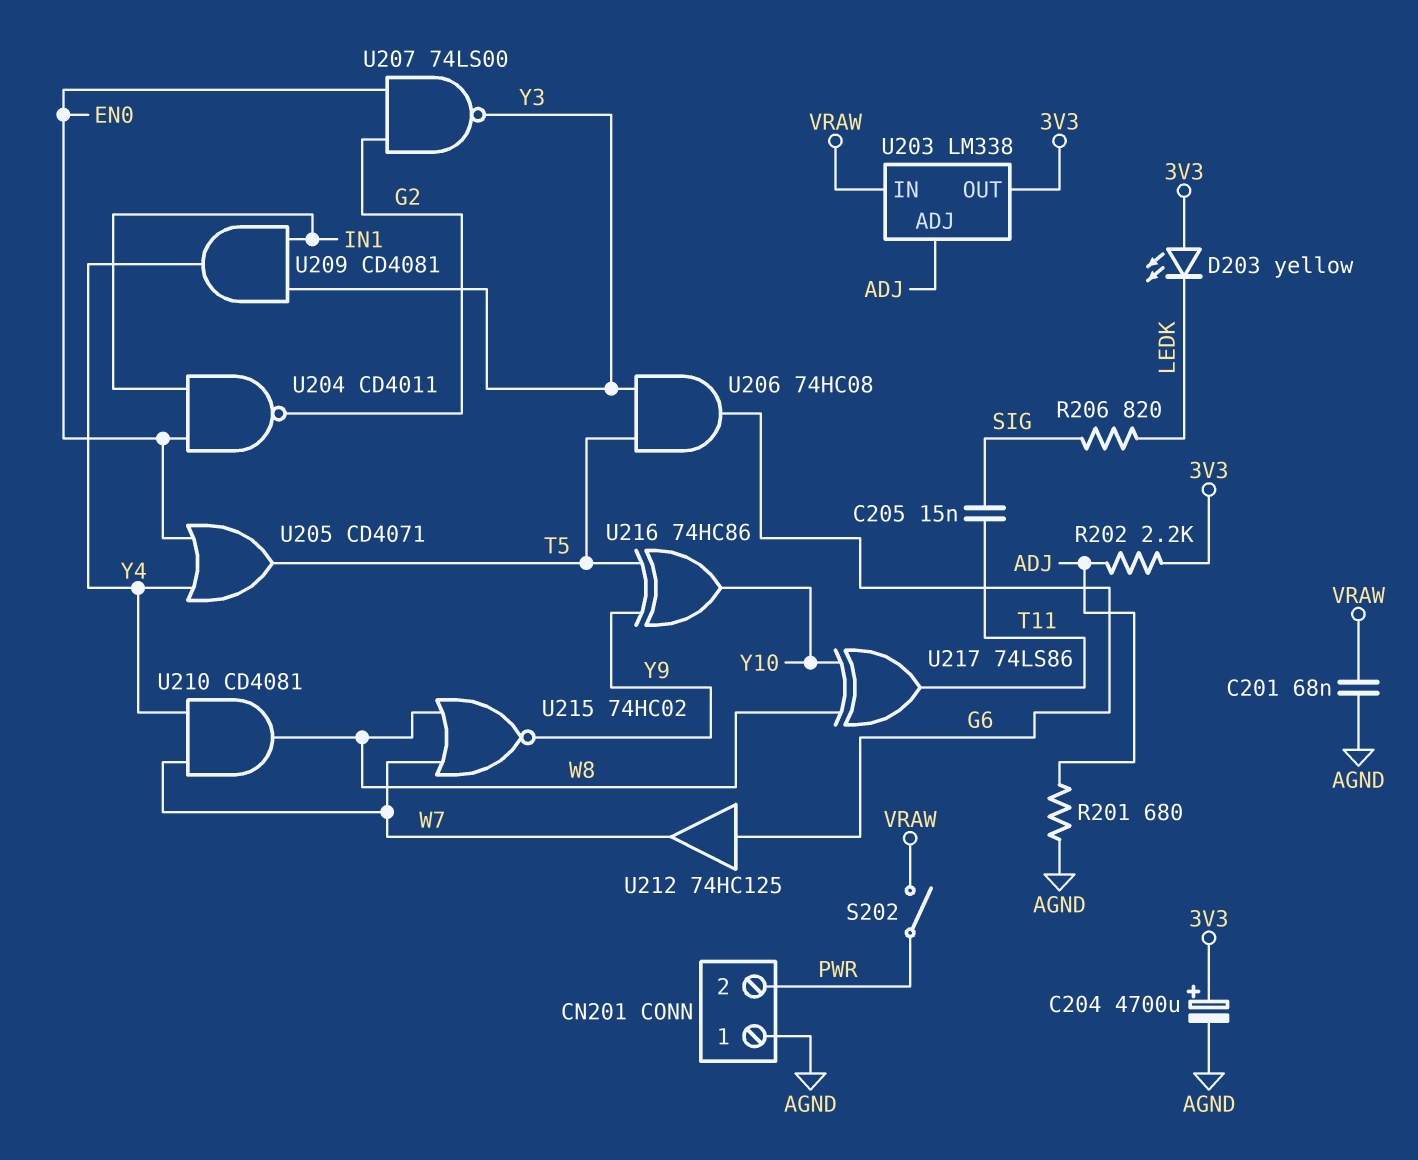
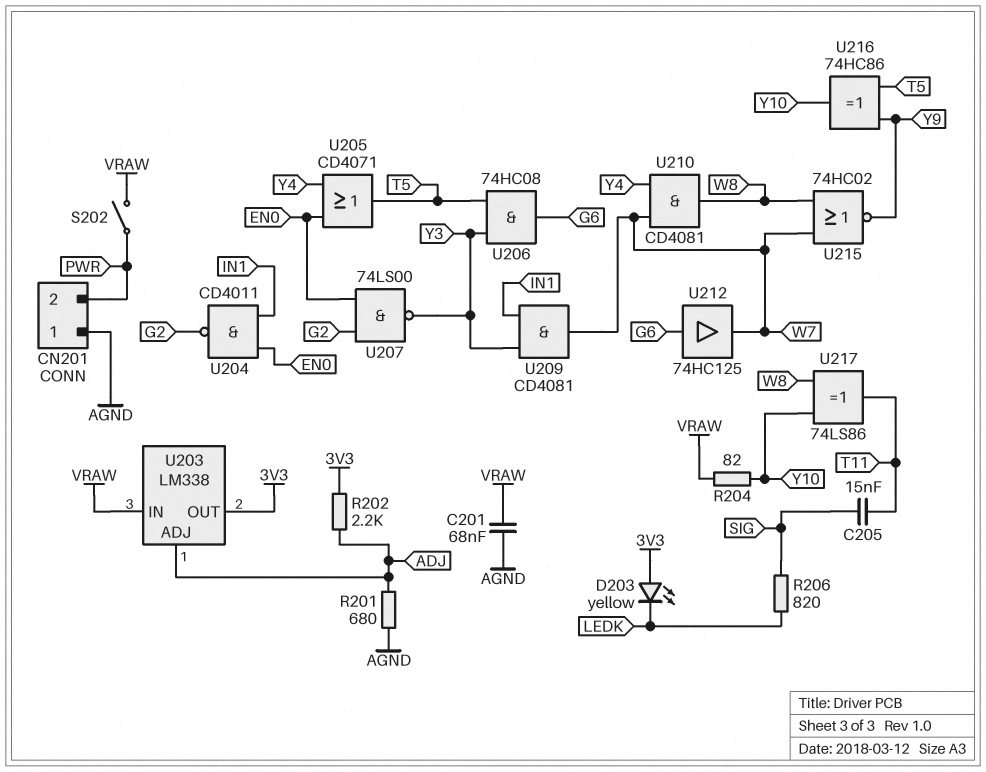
C204: 4700uF (plus 3V3, minus AGND) -> none
R204: none -> 82 (VRAW, Y10)
U209: AND CD4081 (in IN1, in Y3, out Y4) -> AND CD4081 (in IN1, in Y3, out W7)

